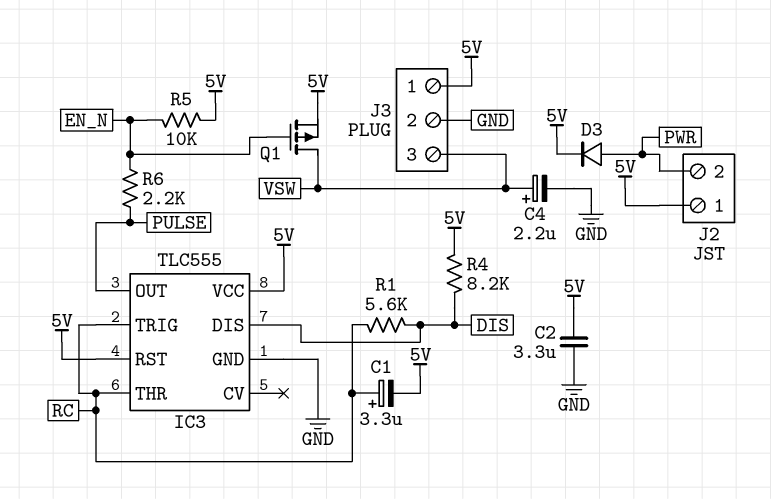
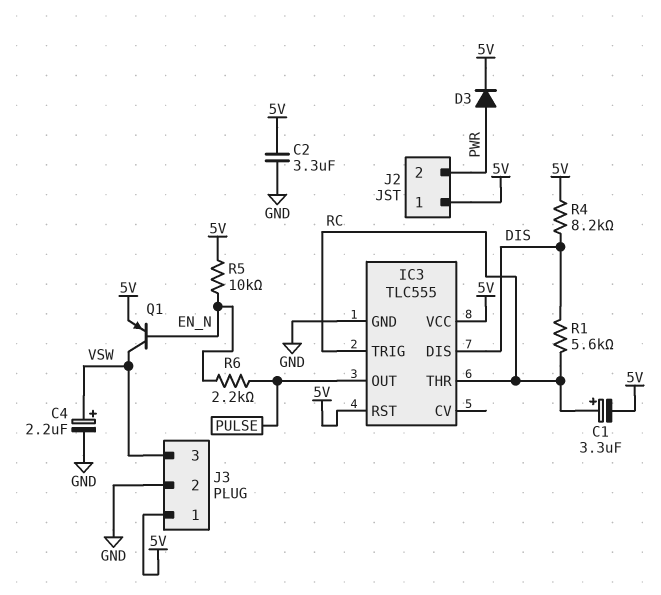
Q1: PMOS (G EN_N, D VSW, S 5V) -> PNP (B EN_N, C VSW, E 5V)

